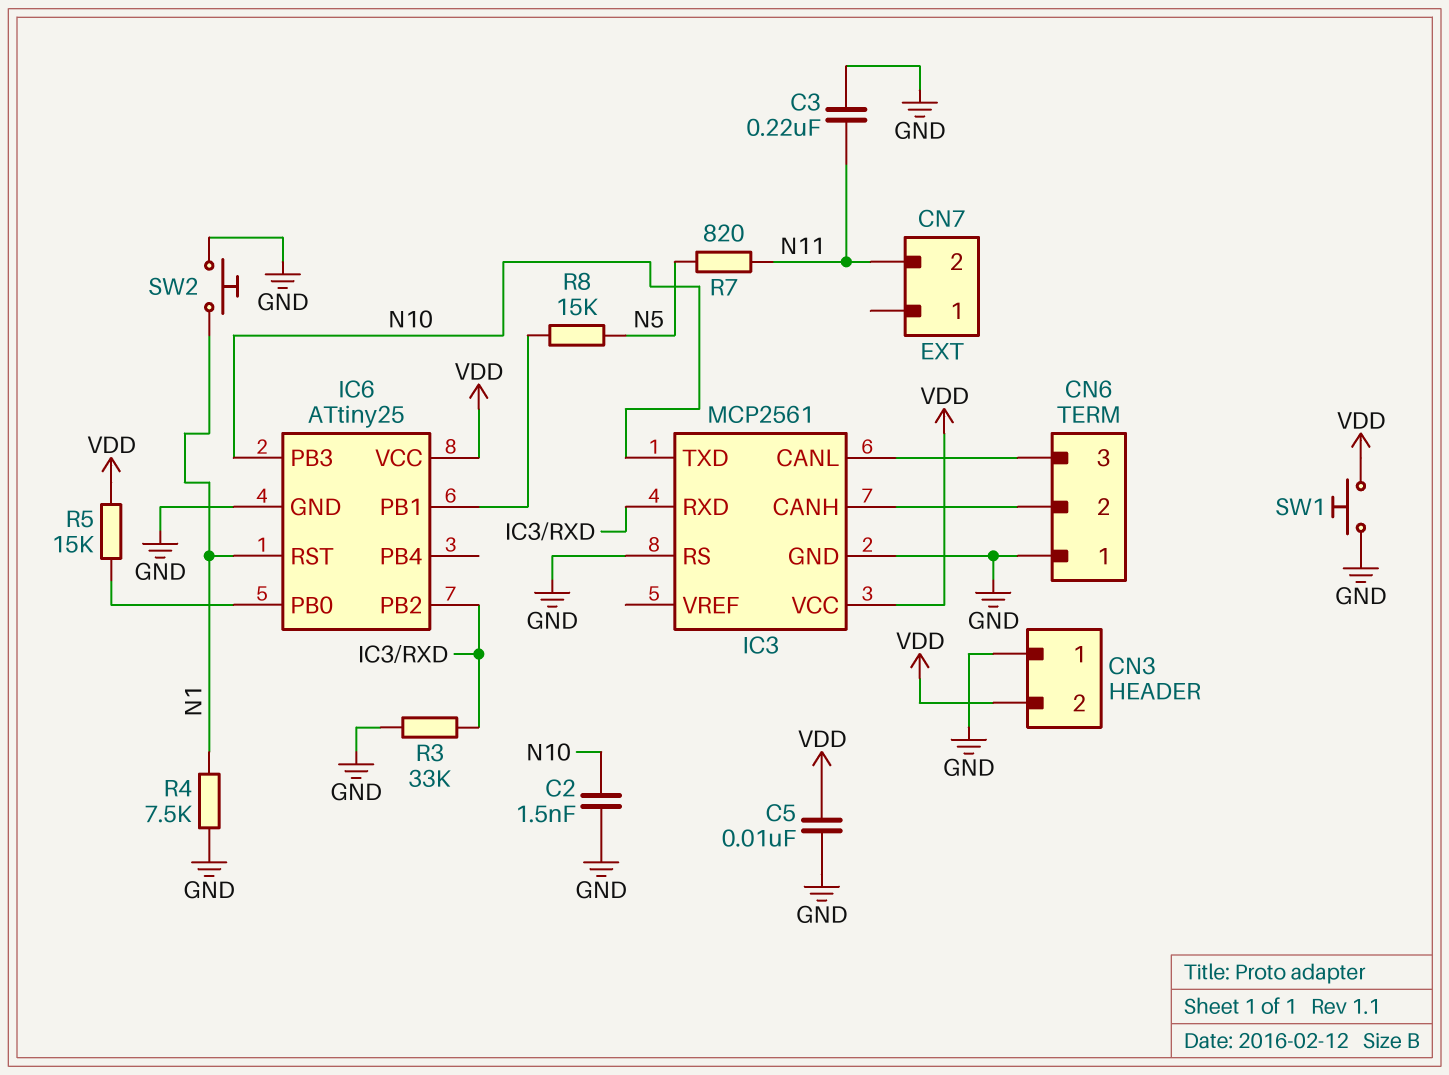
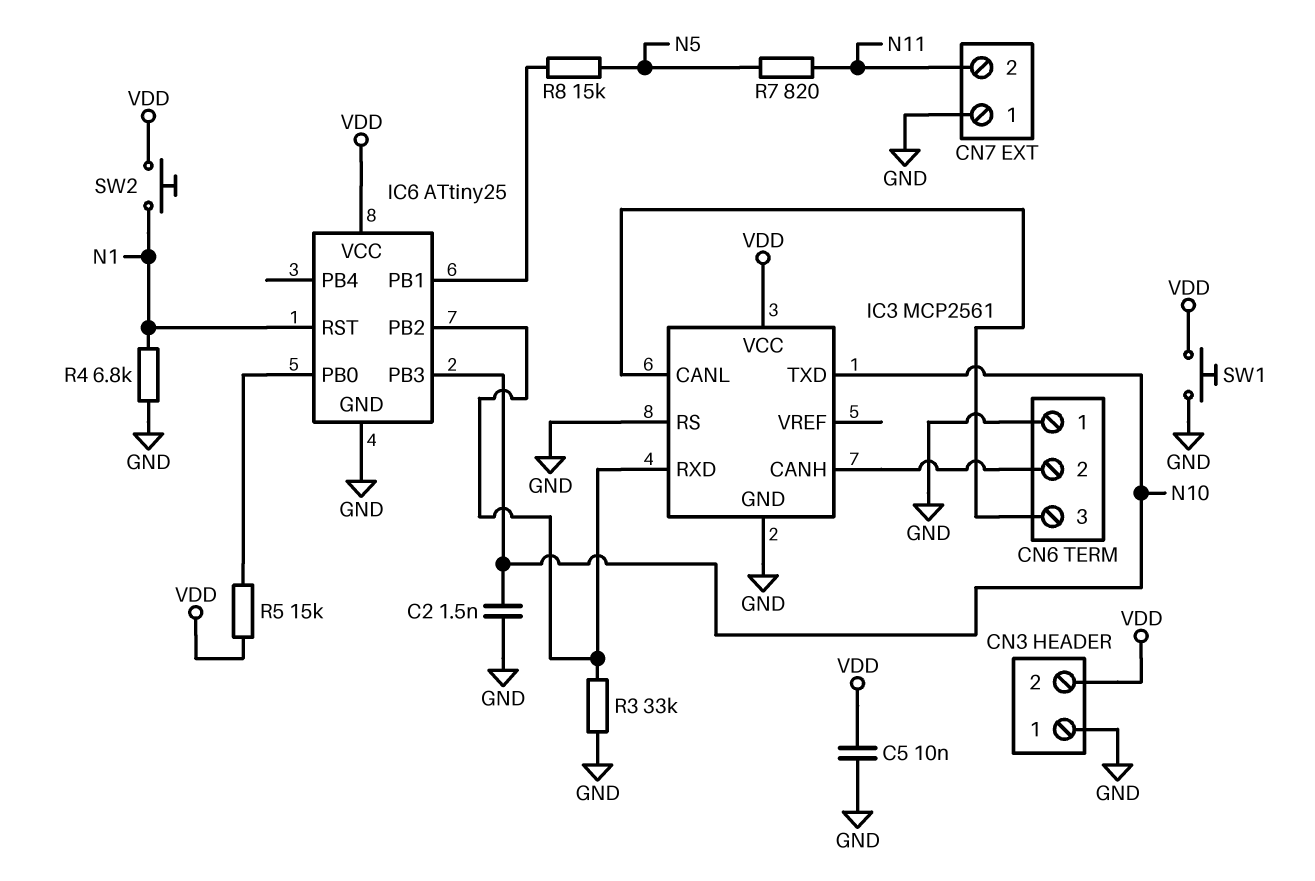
C3: 220nF (GND, N11) -> none
CN7 pin 1: none -> GND
R4: 7.5k (GND, N1) -> 6.8k (GND, N1)
SW2: button (GND, N1) -> button (N1, VDD)

